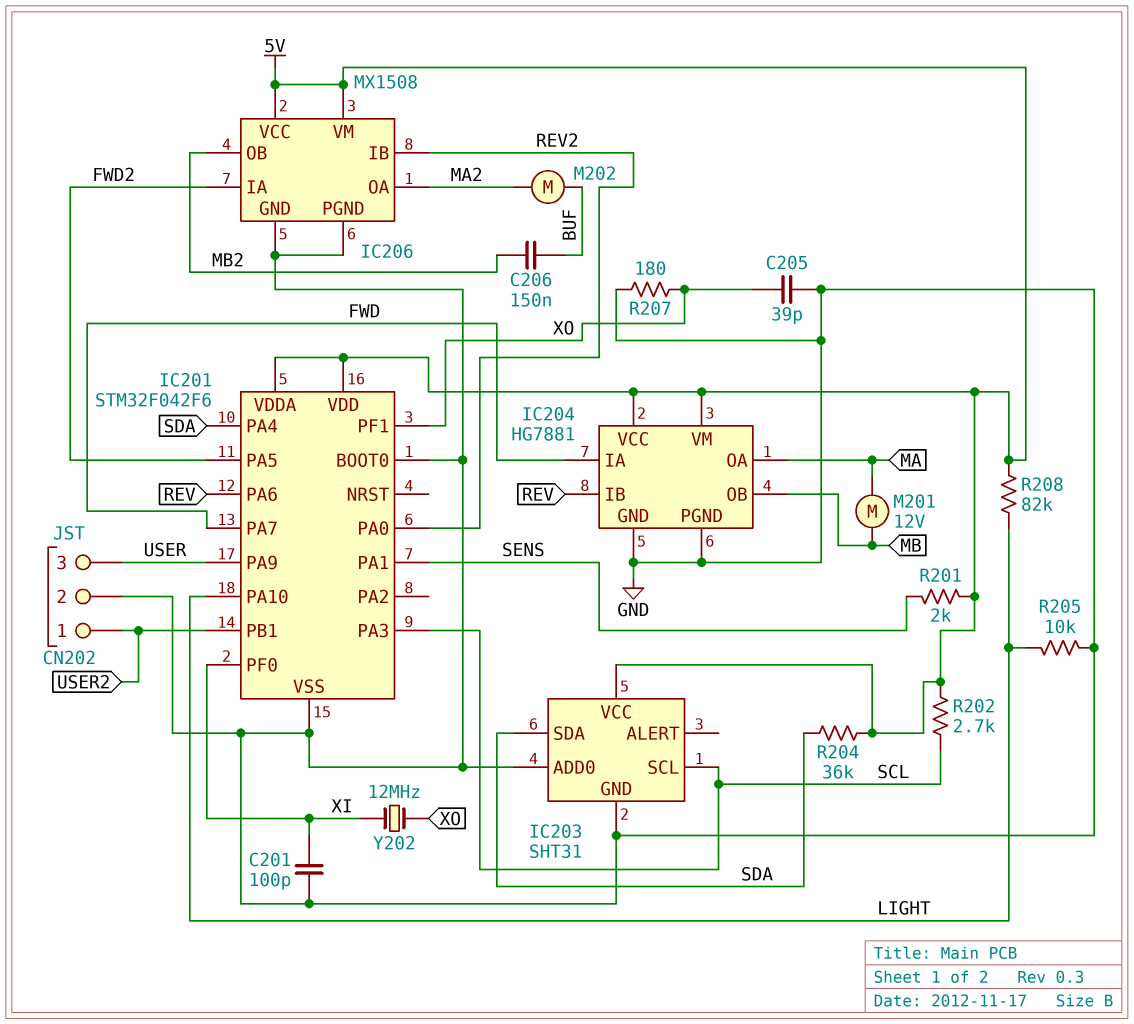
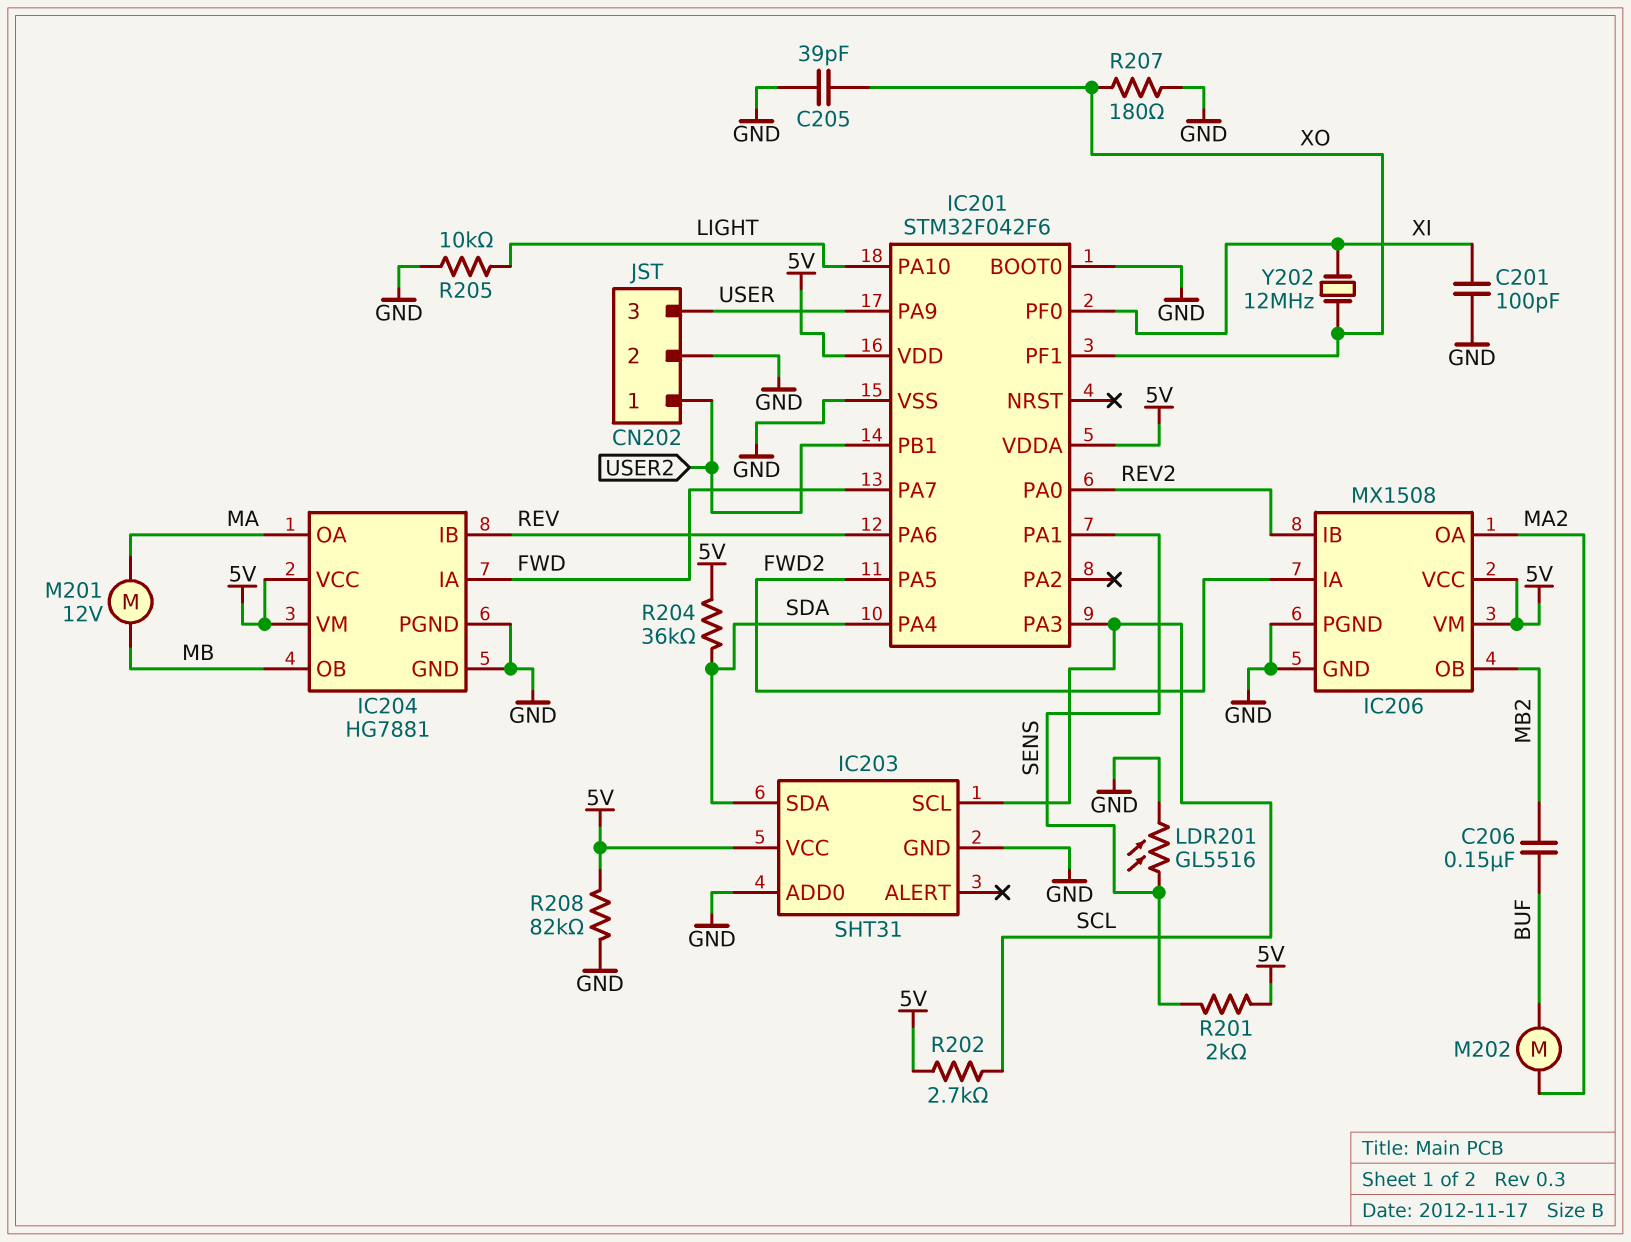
LDR201: none -> GL5516 (GND, SENS)
R208: 82k (5V, LIGHT) -> 82k (5V, GND)

